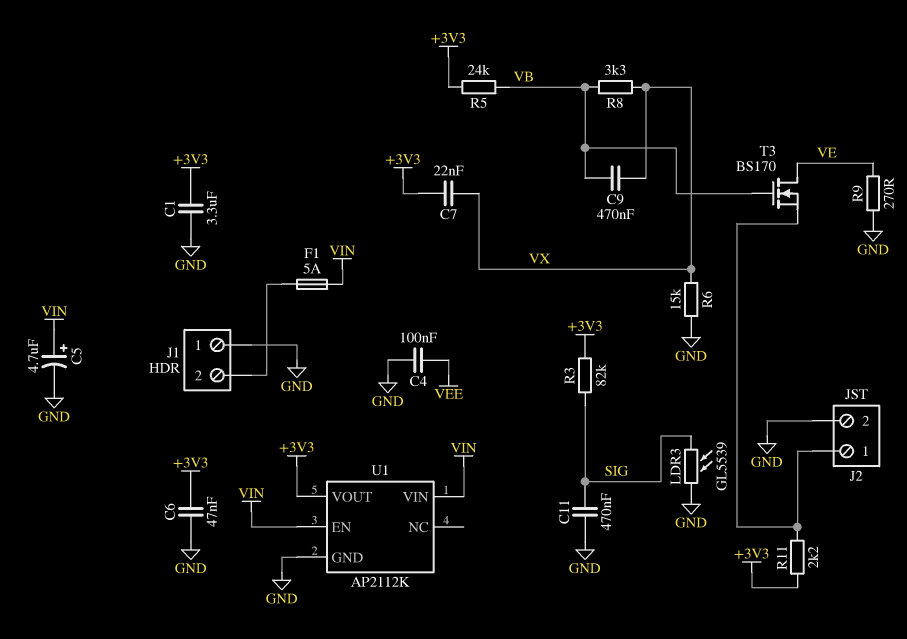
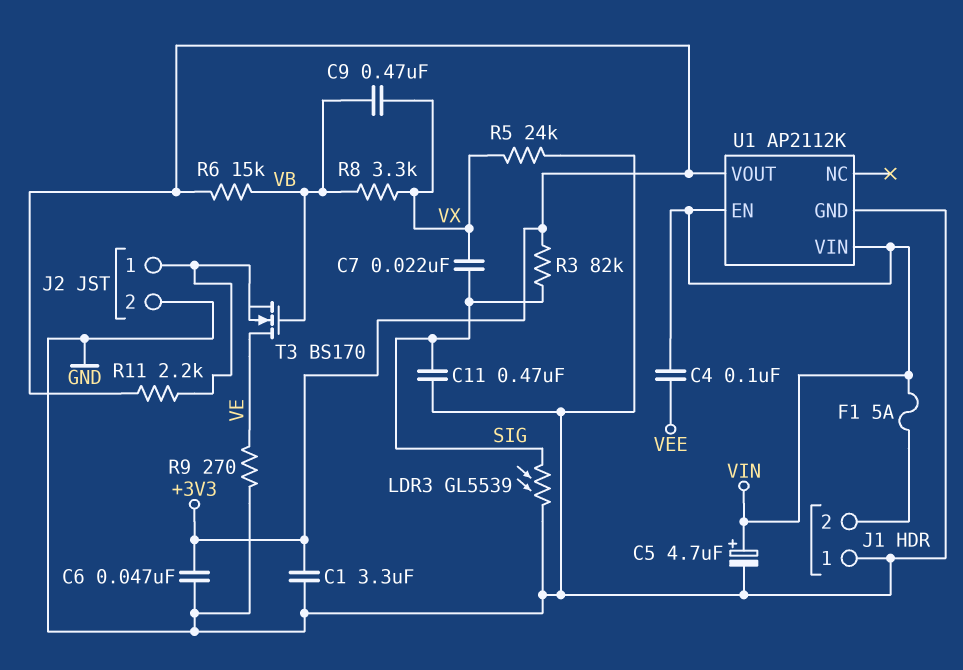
C4: 100nF (GND, VEE) -> 100nF (VEE, VIN)
C7: 22nF (+3V3, VX) -> 22nF (SIG, VX)
R5: 24k (+3V3, VB) -> 24k (GND, VX)
R6: 15k (GND, VX) -> 15k (+3V3, VB)

